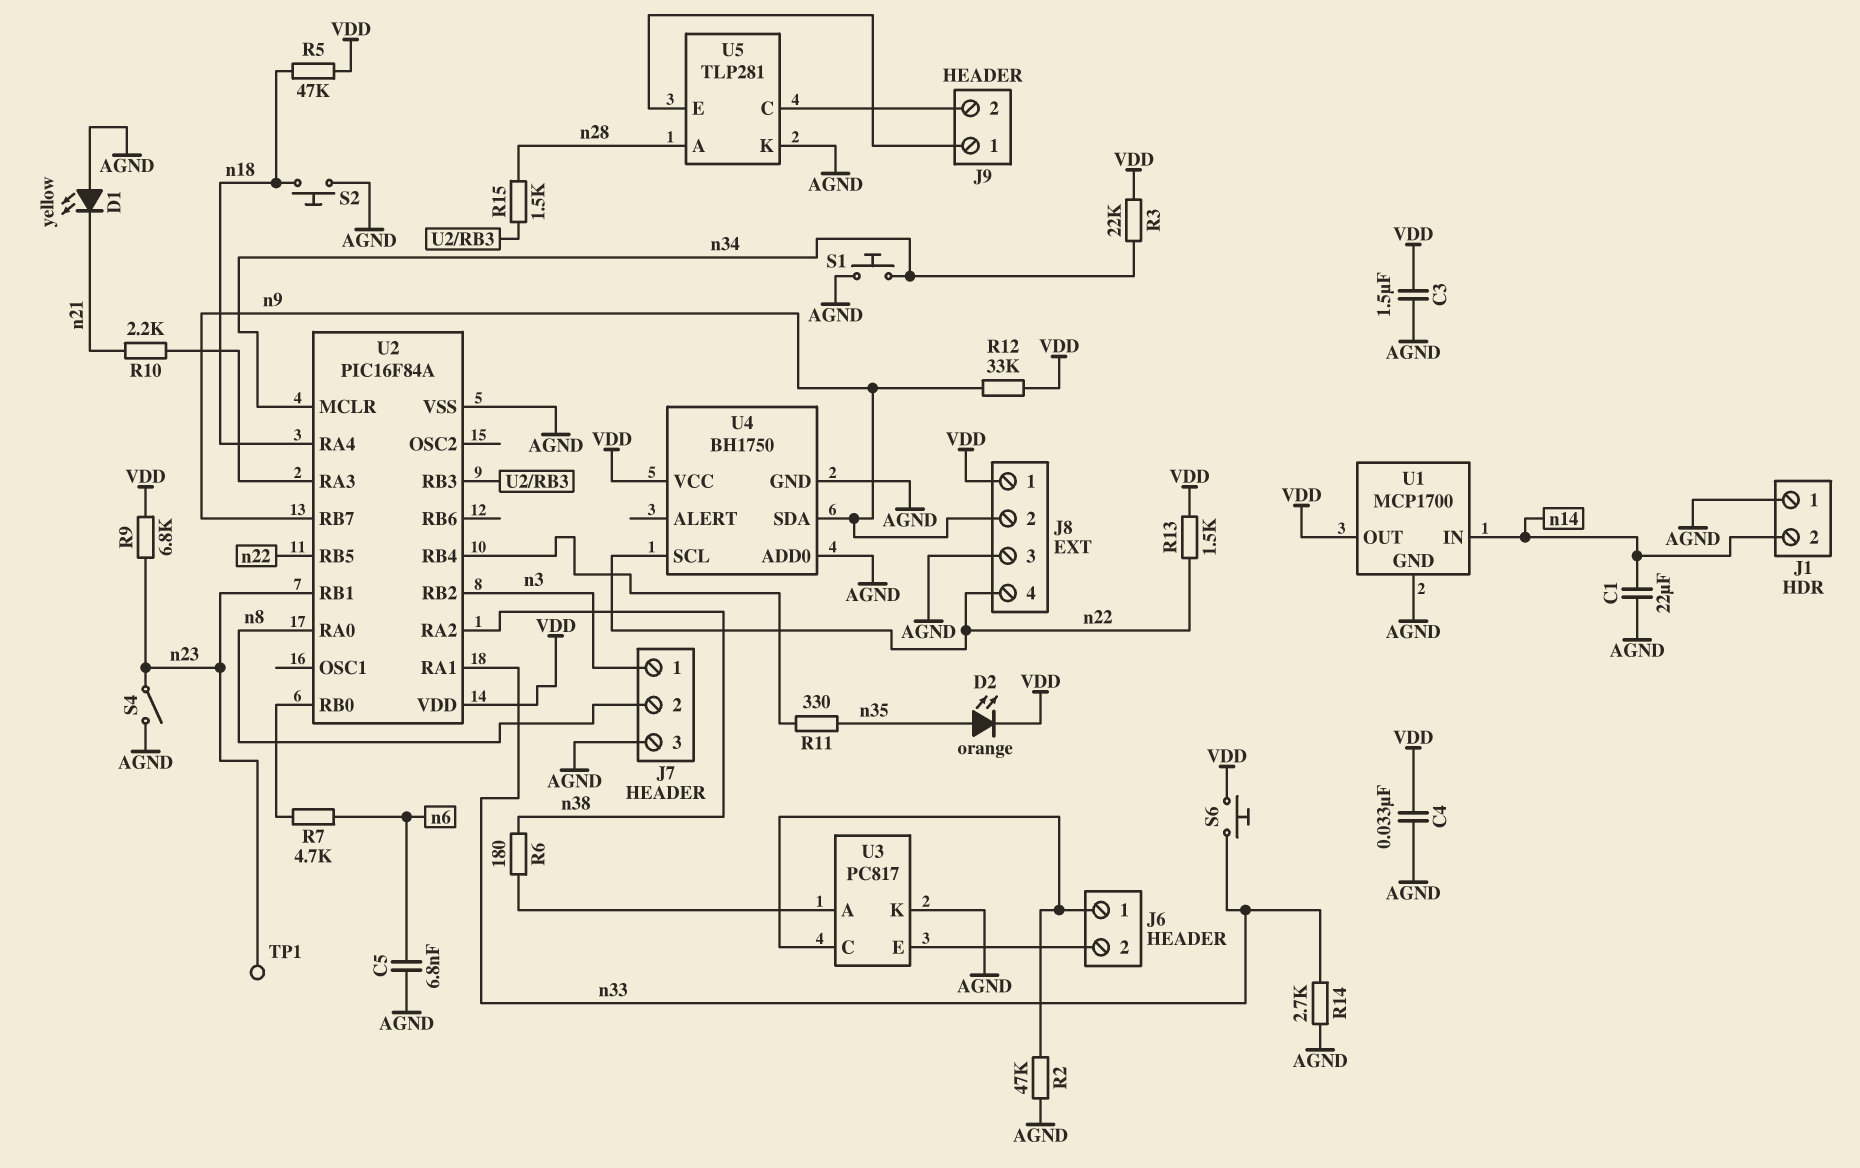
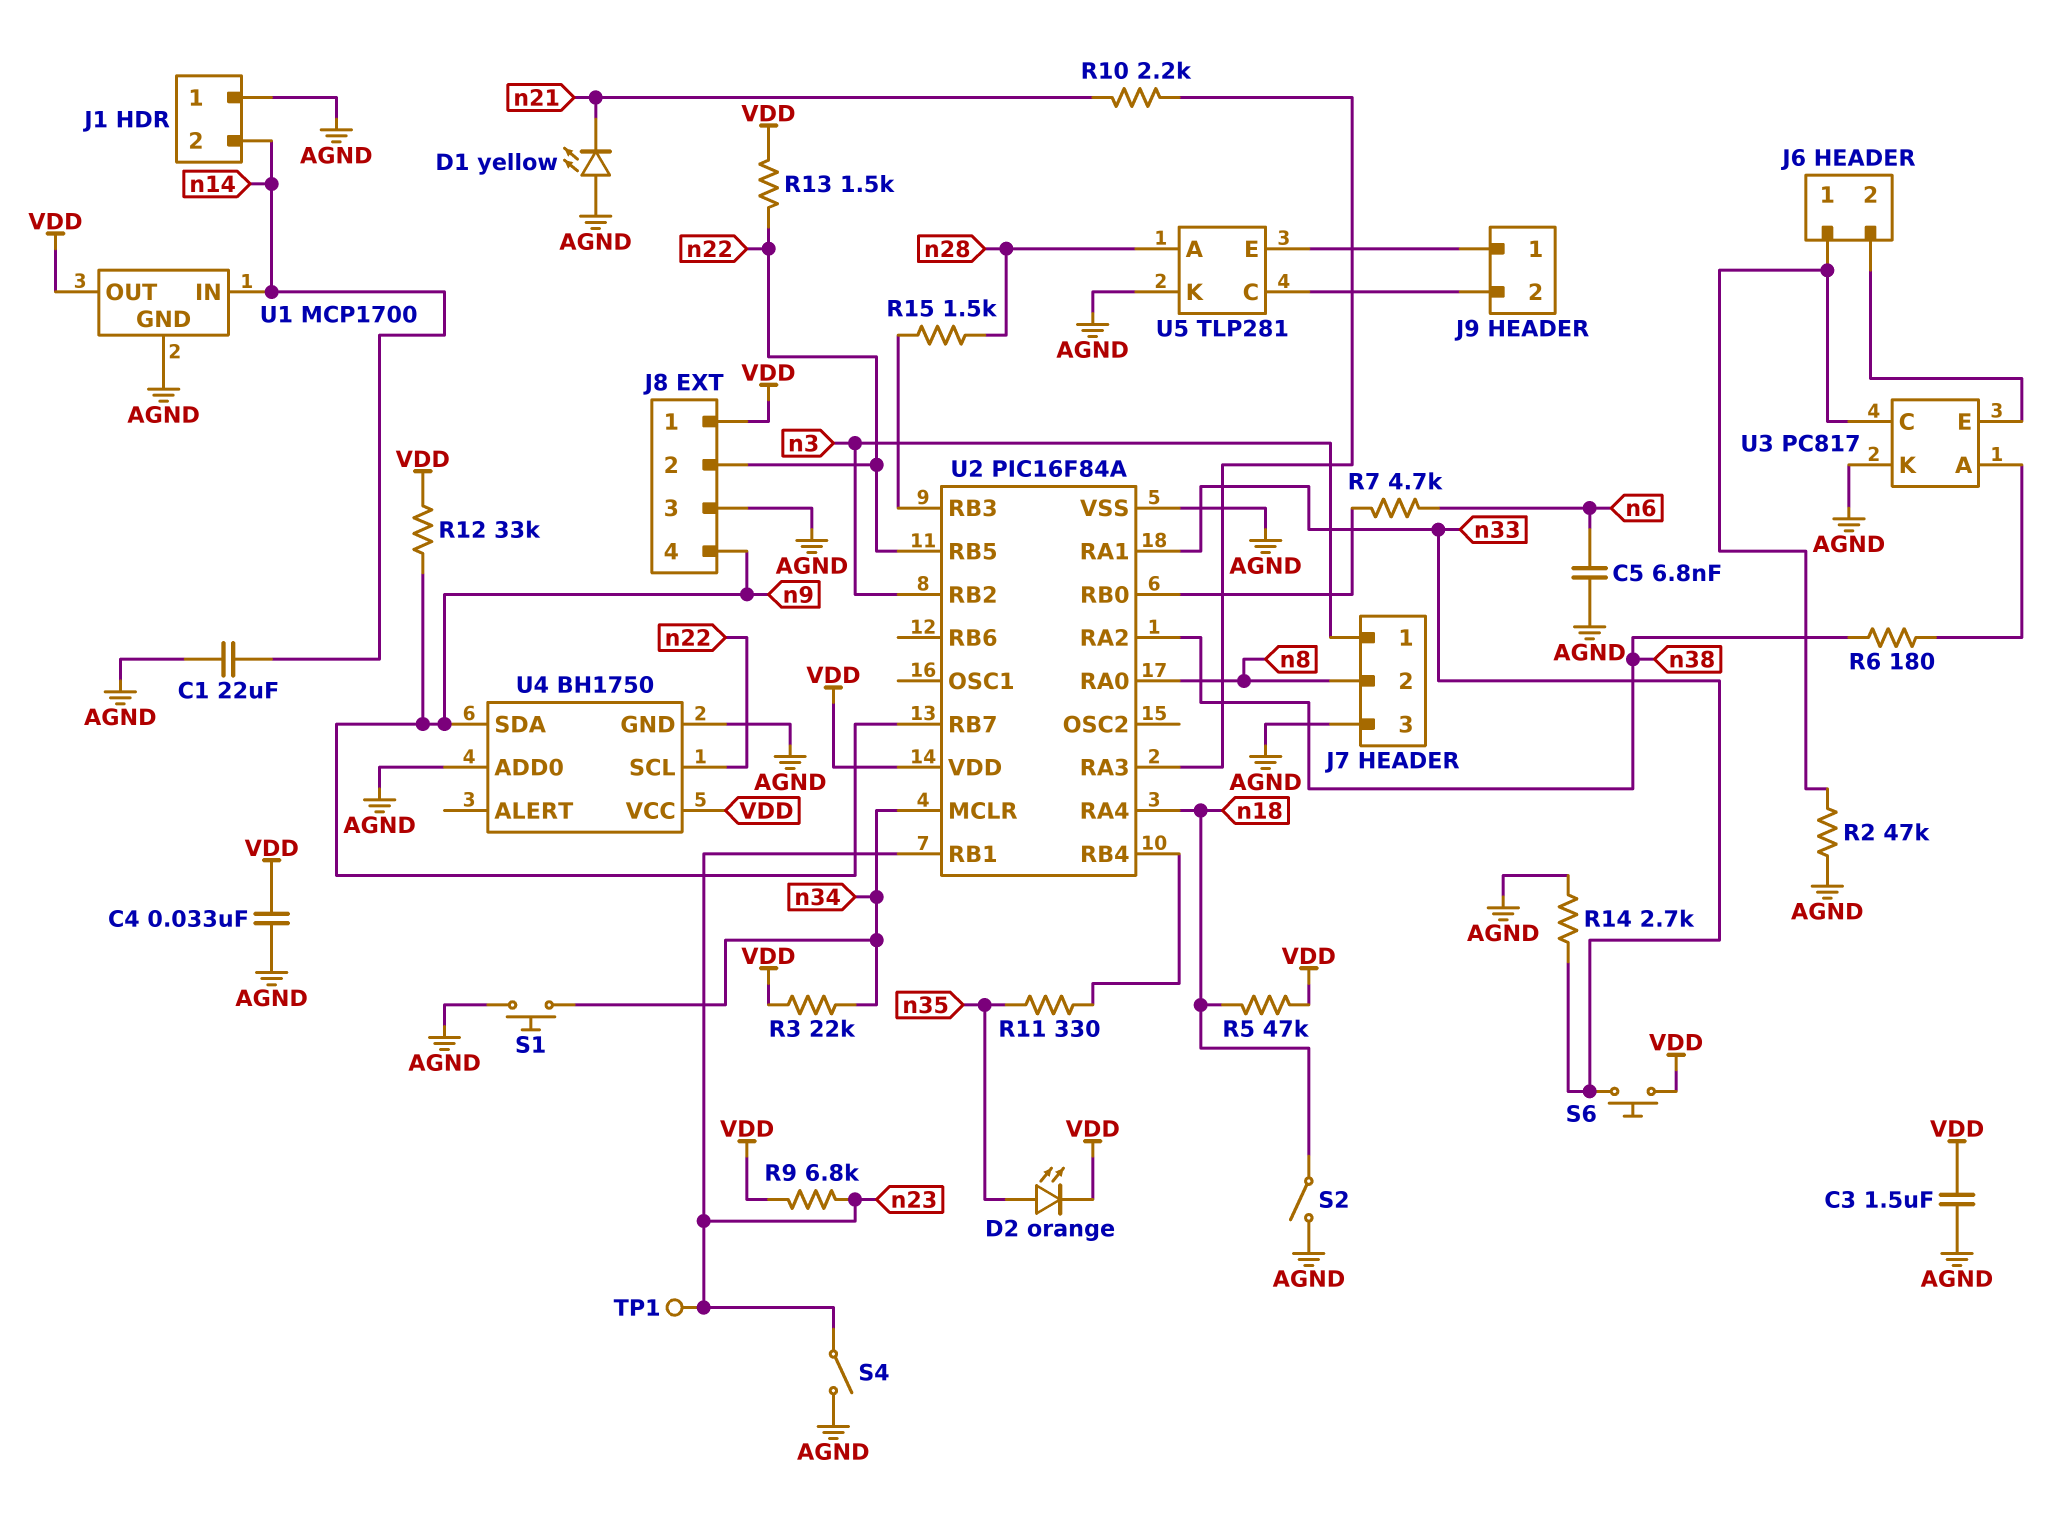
J8 pin 2: n9 -> n22
J8 pin 4: n22 -> n9
S2: button (AGND, n18) -> switch (AGND, n18)

